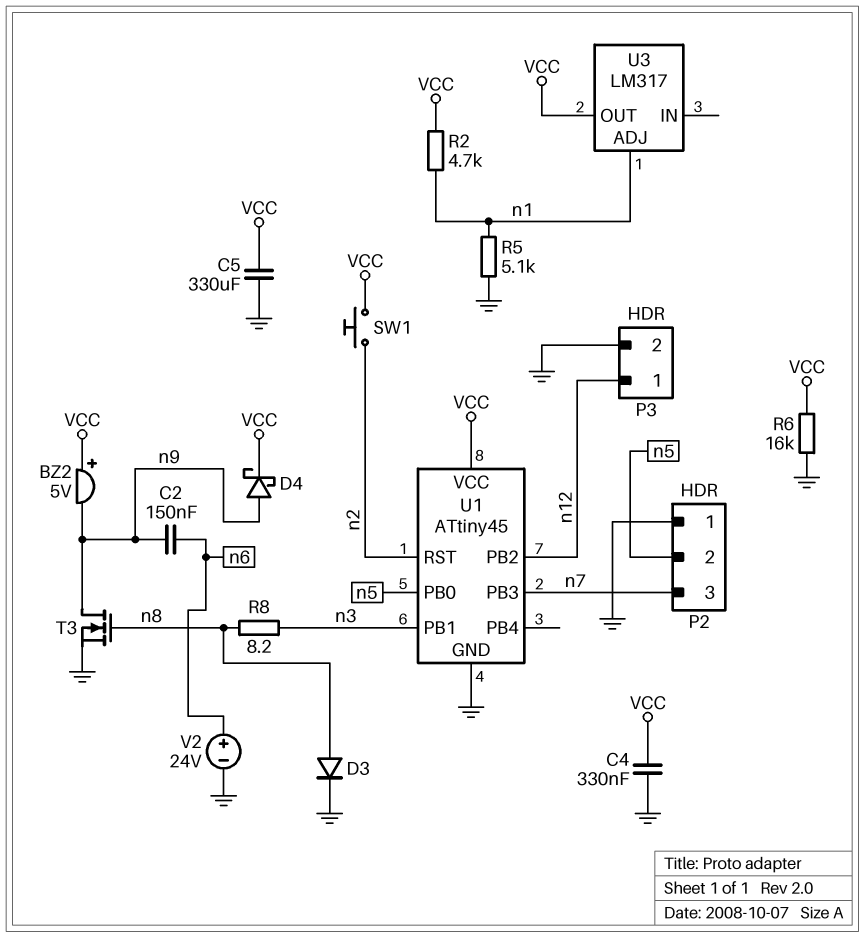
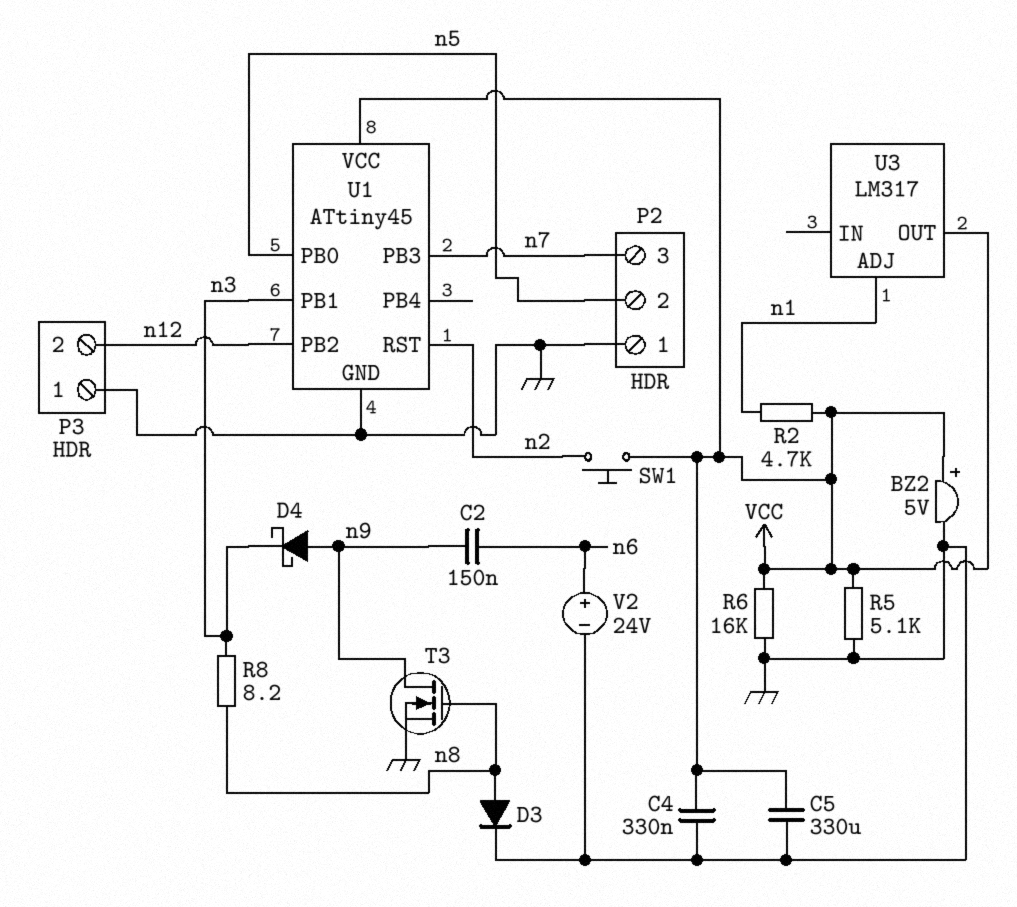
BZ2: buzzer 5V (plus VCC, minus n9) -> buzzer 5V (plus VCC, minus GND)
D4: schottky (A n9, K VCC) -> schottky (A n9, K n3)
P3 pin 1: n12 -> GND
P3 pin 2: GND -> n12
R5: 5.1k (GND, n1) -> 5.1k (GND, VCC)

